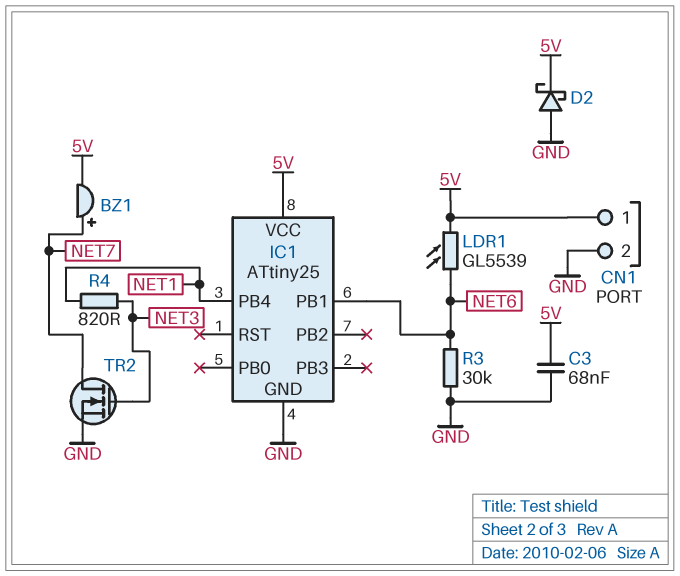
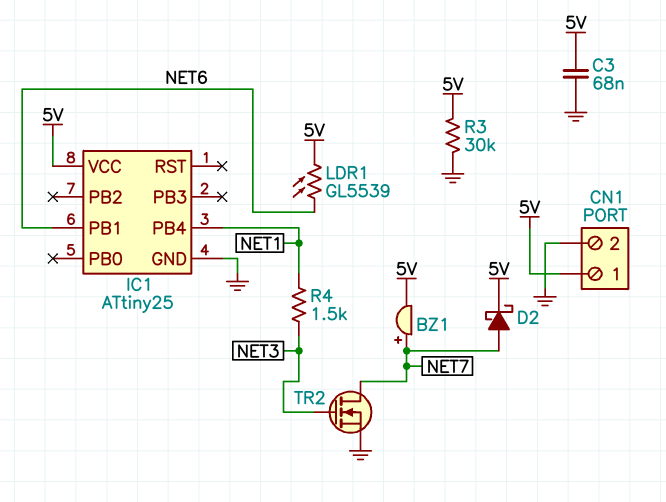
D2: schottky (A GND, K 5V) -> schottky (A NET7, K 5V)
R3: 30k (GND, NET6) -> 30k (5V, GND)
R4: 820 (NET1, NET3) -> 1.5k (NET1, NET3)

